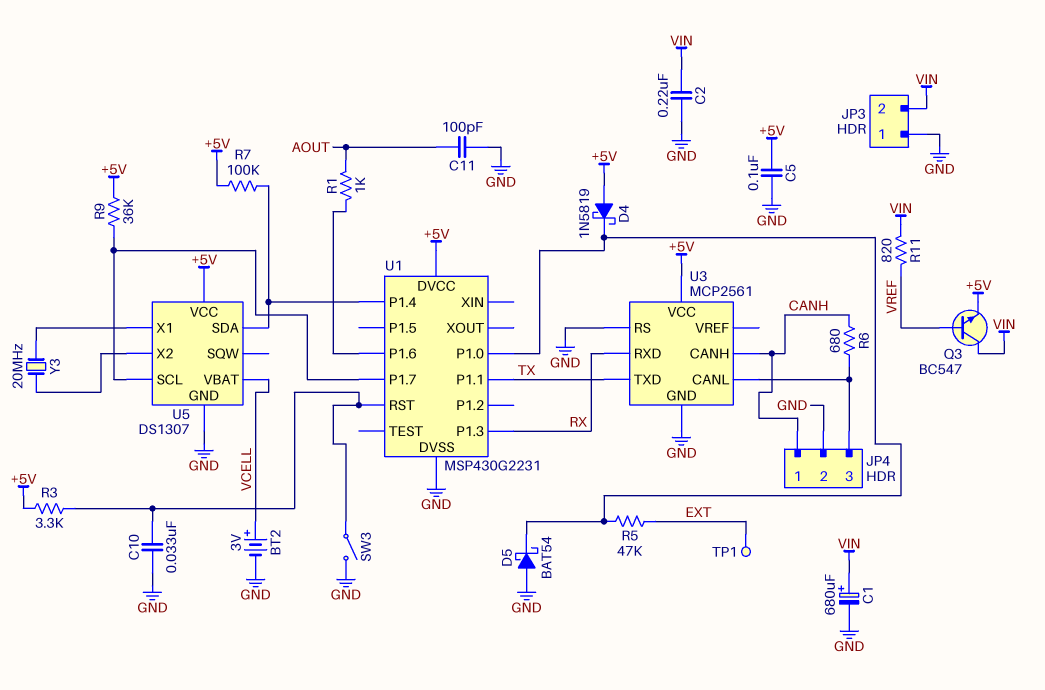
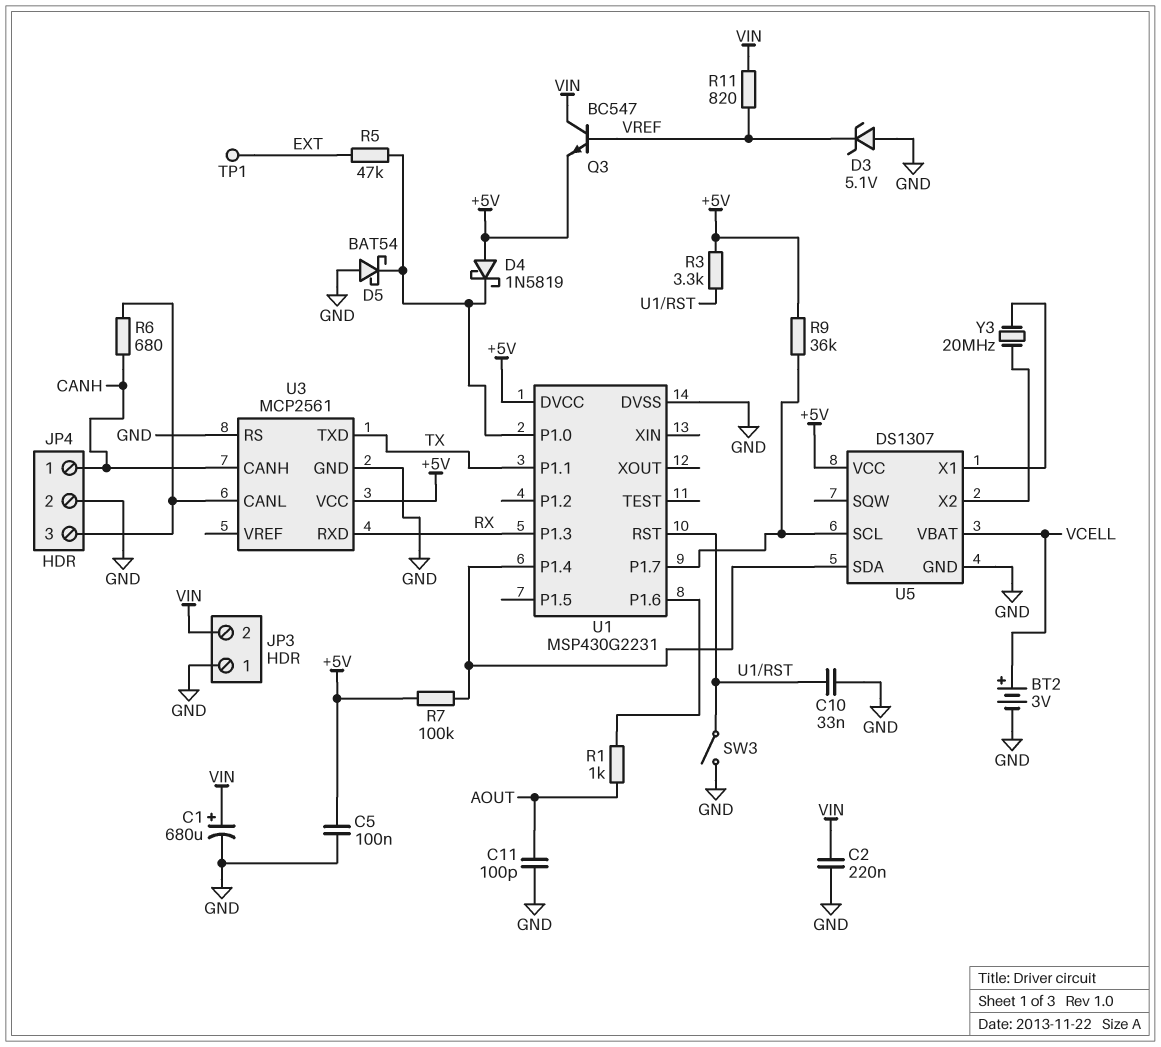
D3: none -> zener 5.1V (A GND, K VREF)

